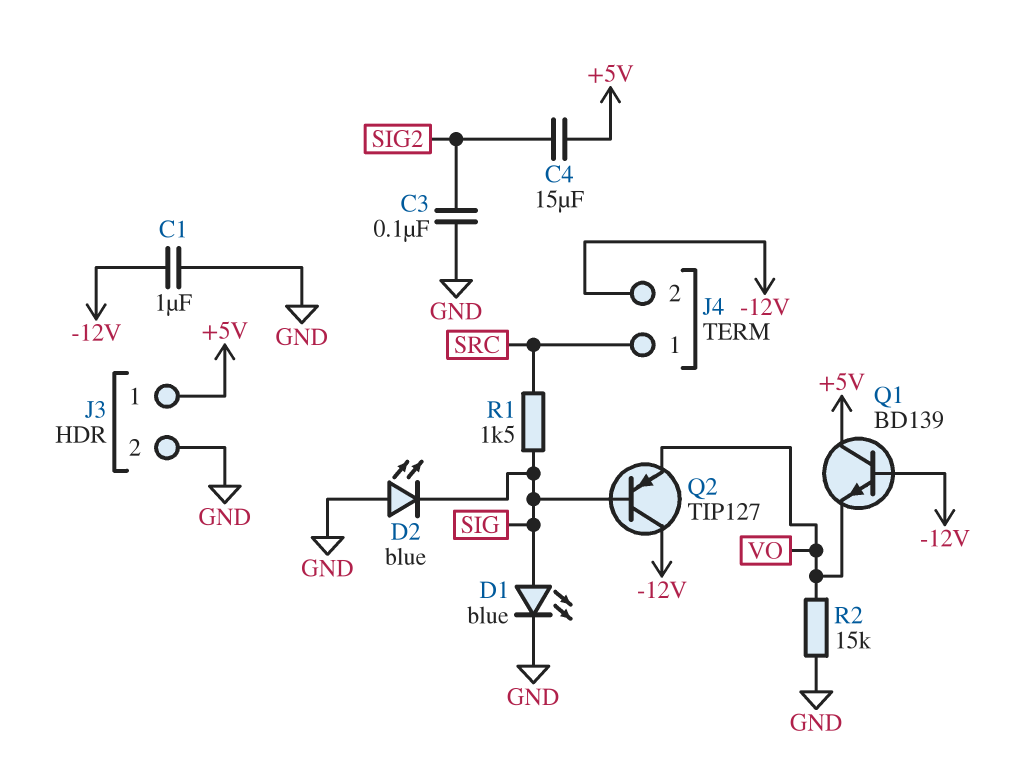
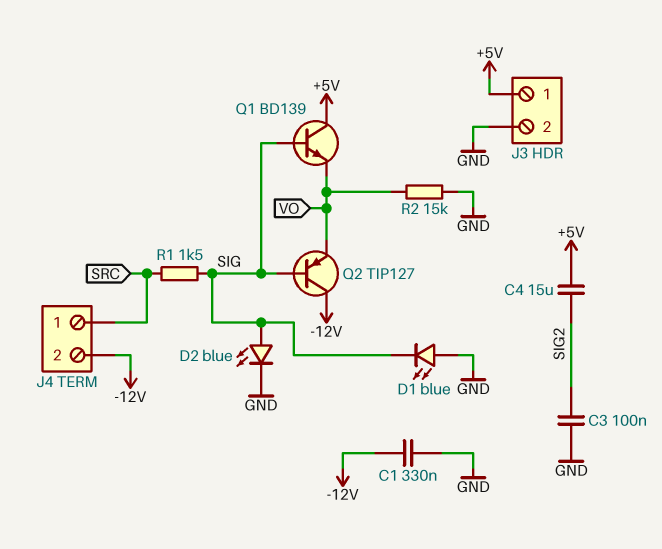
C1: 1uF (-12V, GND) -> 330nF (-12V, GND)
D1: LED blue (A SIG, K GND) -> LED blue (A GND, K SIG)
D2: LED blue (A GND, K SIG) -> LED blue (A SIG, K GND)
Q1: NPN BD139 (B -12V, C +5V, E VO) -> NPN BD139 (B SIG, C +5V, E VO)

